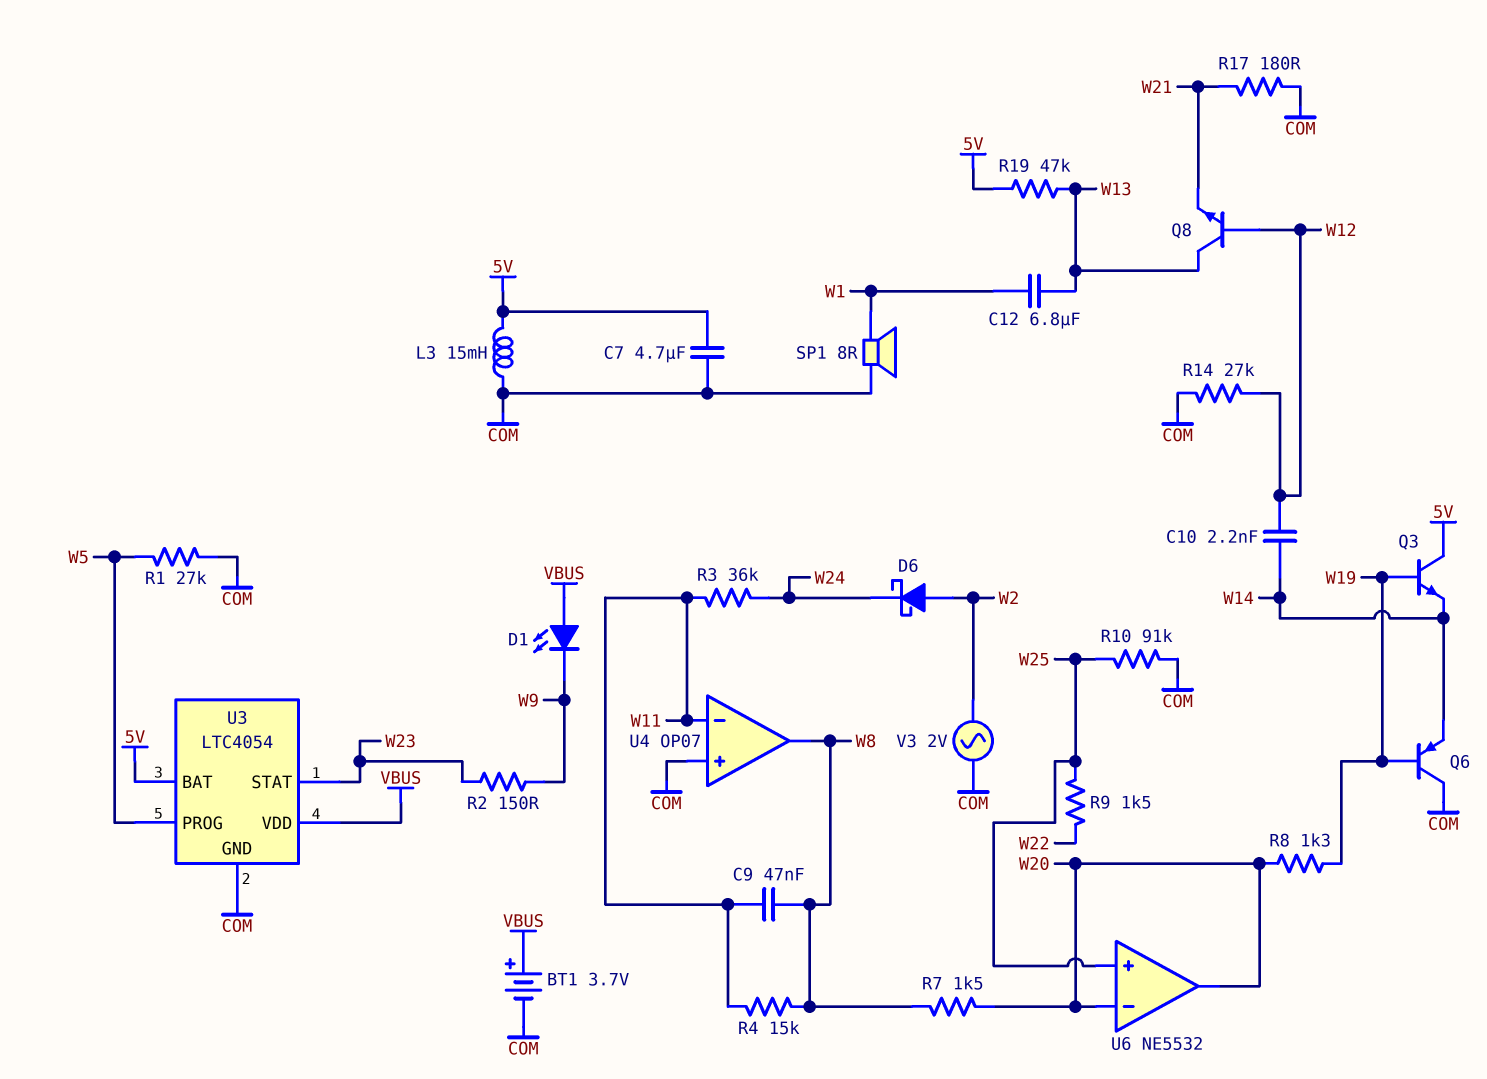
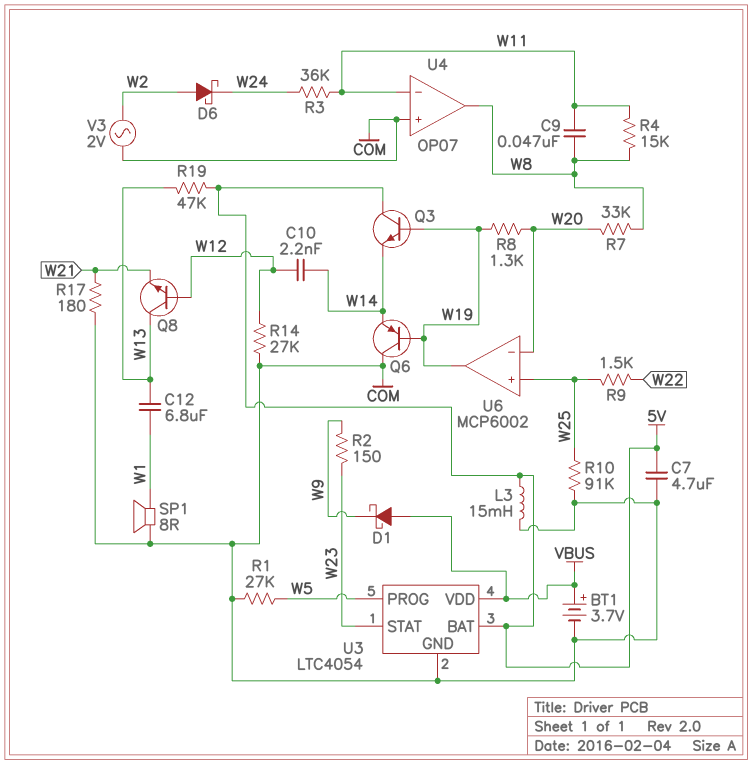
D1: LED (A VBUS, K W9) -> schottky (A VBUS, K W9)
R7: 1.5k (W8, W20) -> 33k (W8, W20)
U6: NE5532 -> MCP6002
U6 pin out: W20 -> W19

